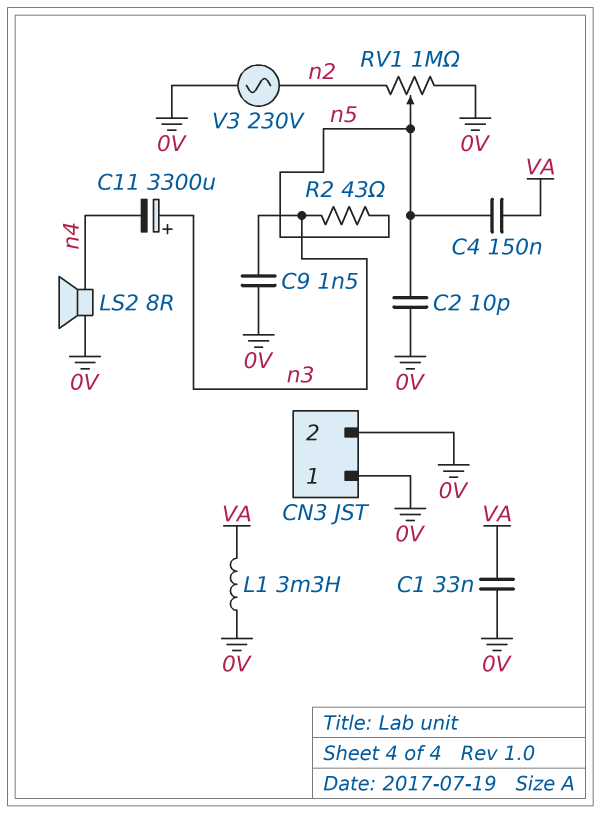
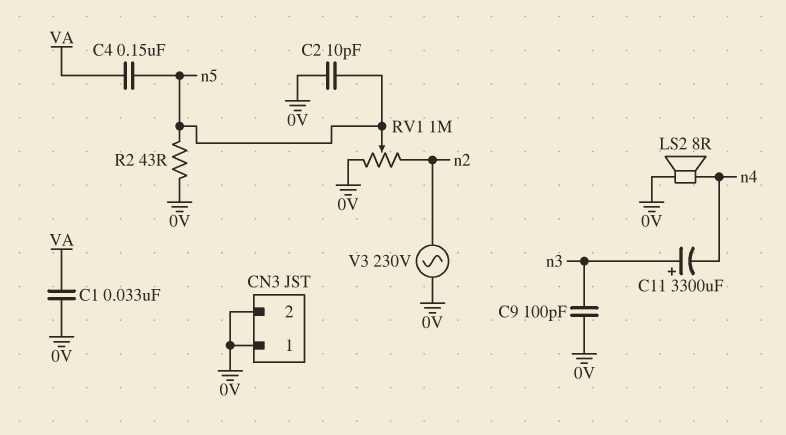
C9: 1.5nF (0V, n3) -> 100pF (0V, n3)
L1: 3.3mH (0V, VA) -> none
R2: 43 (n3, n5) -> 43 (0V, n5)

